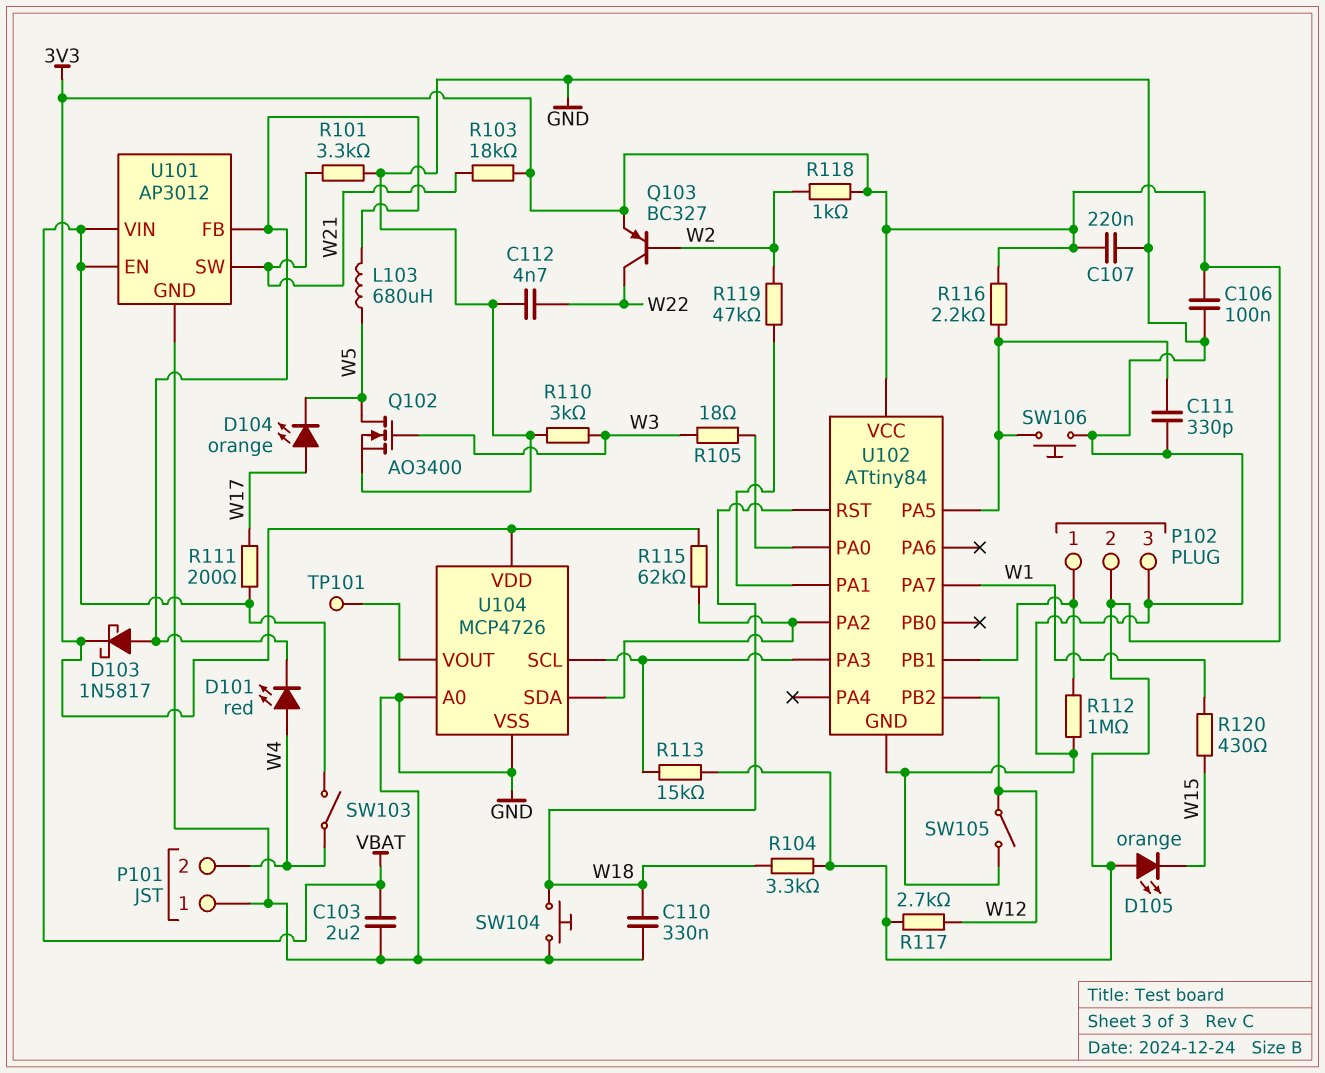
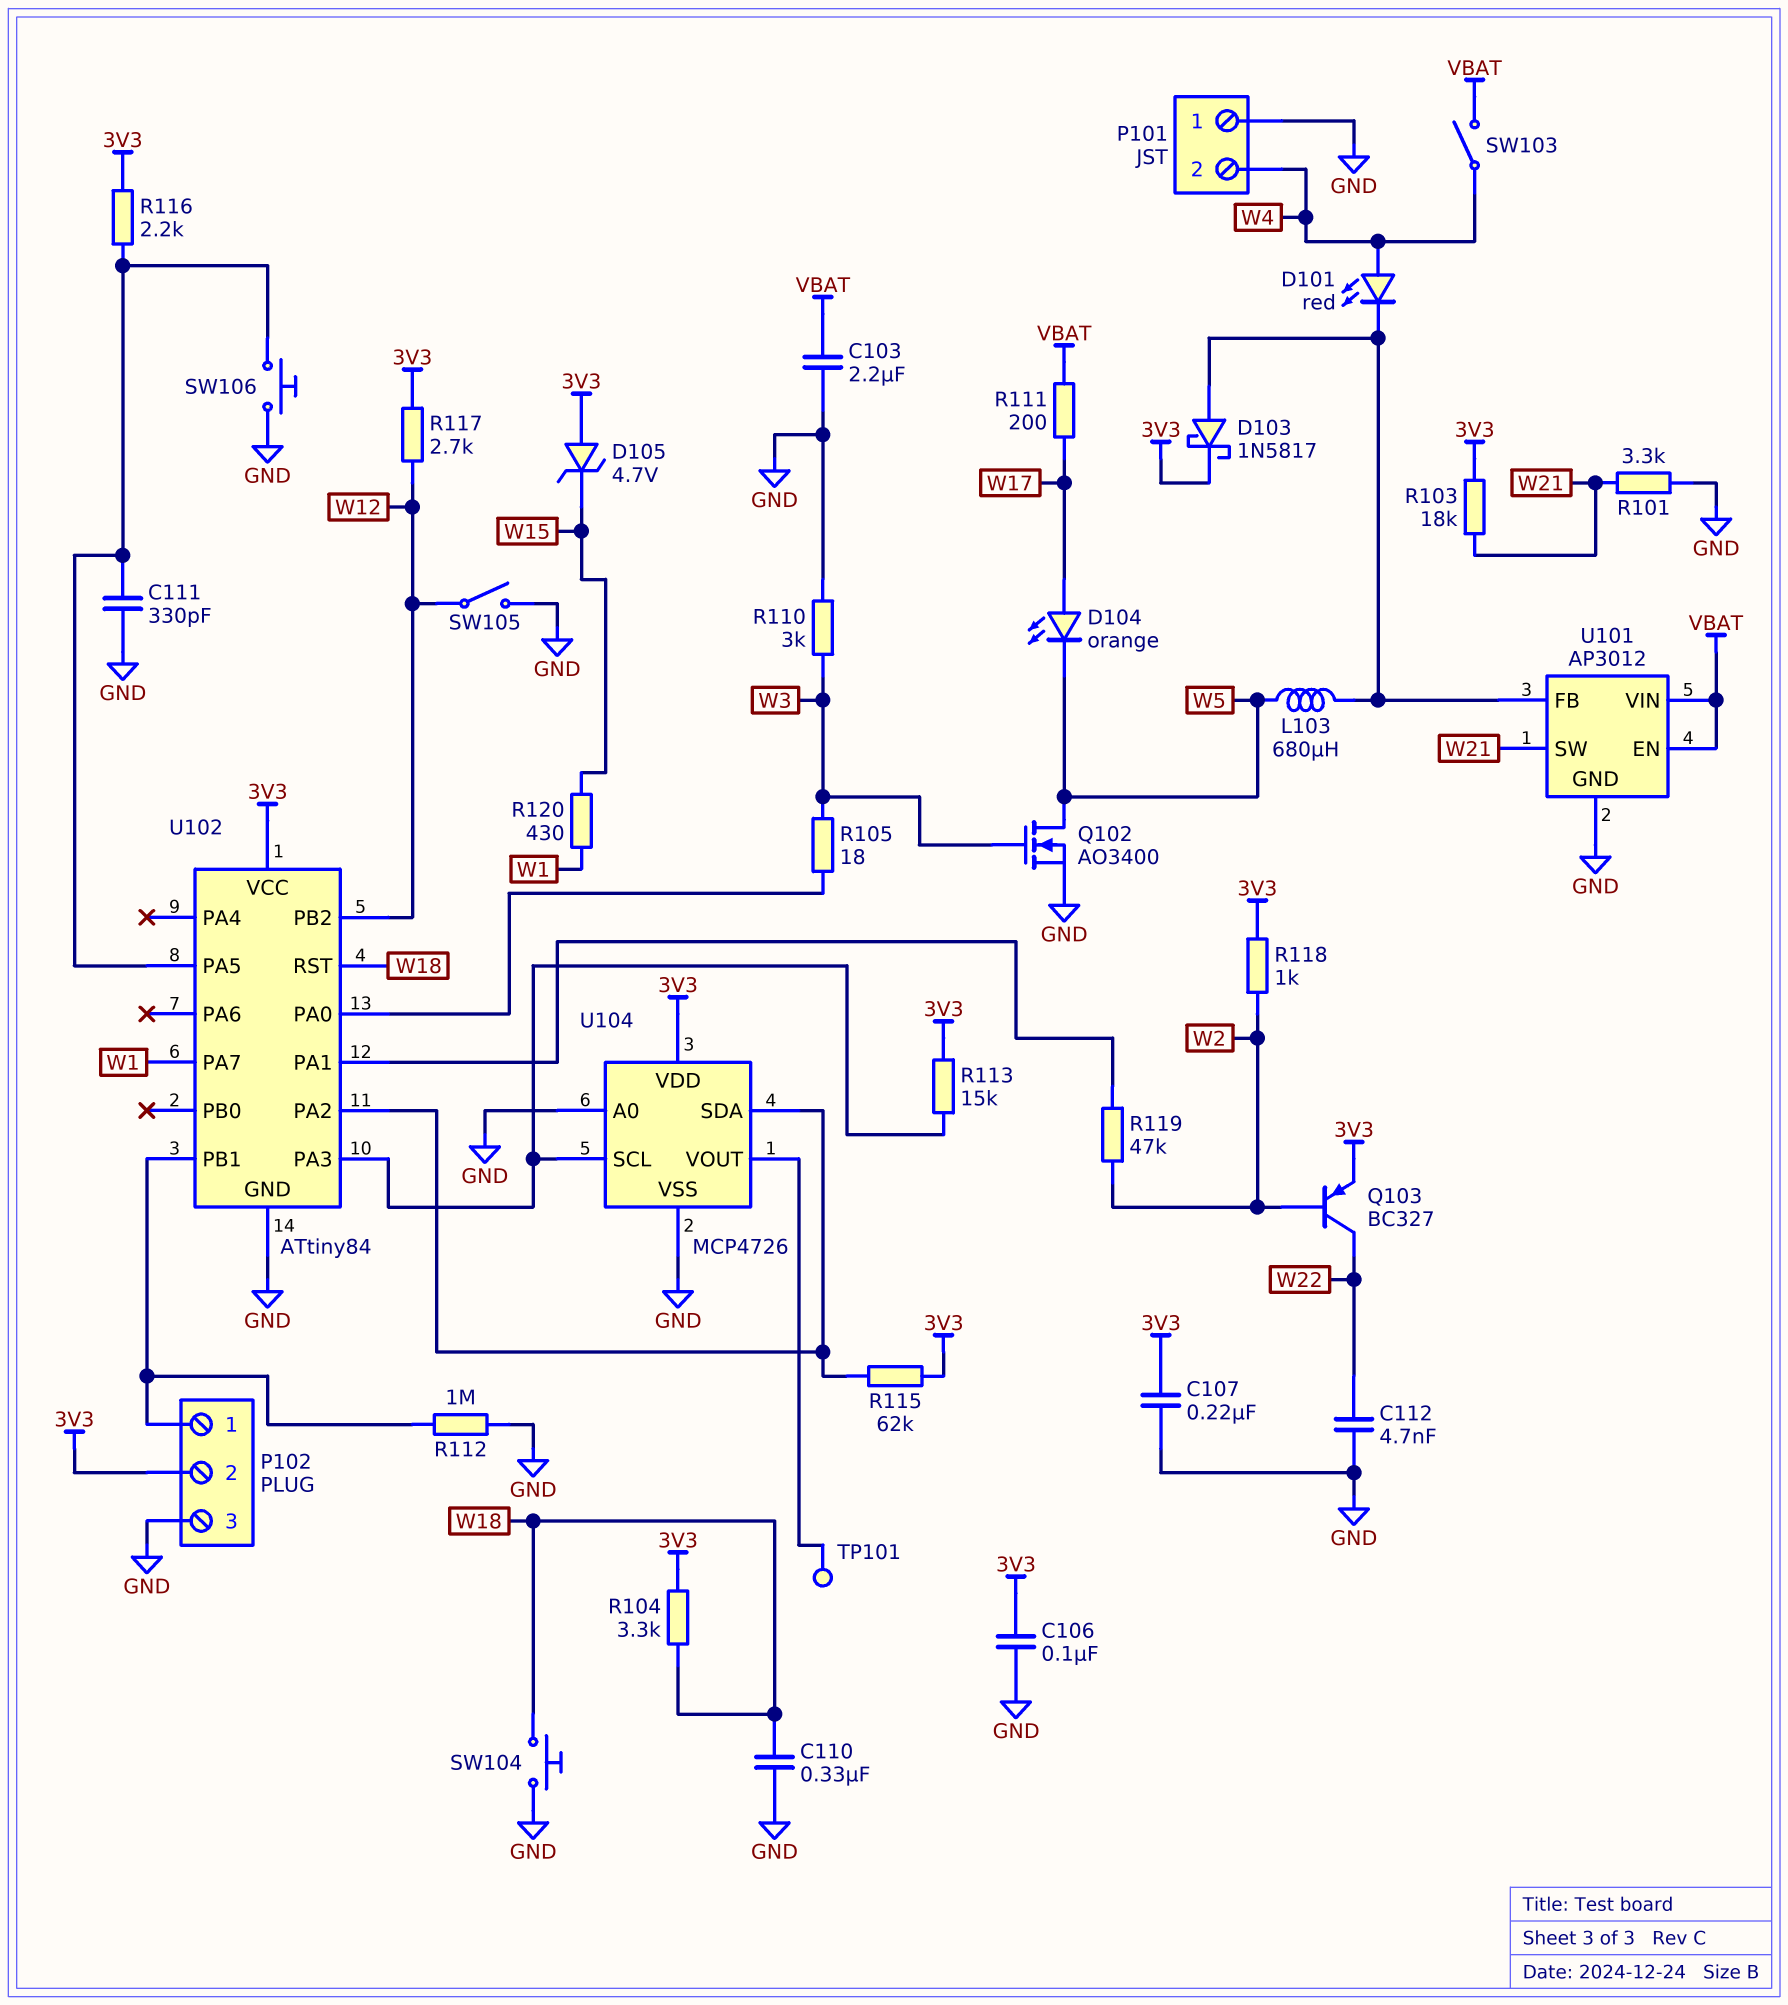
D105: LED orange (A 3V3, K W15) -> zener 4.7V (A 3V3, K W15)

